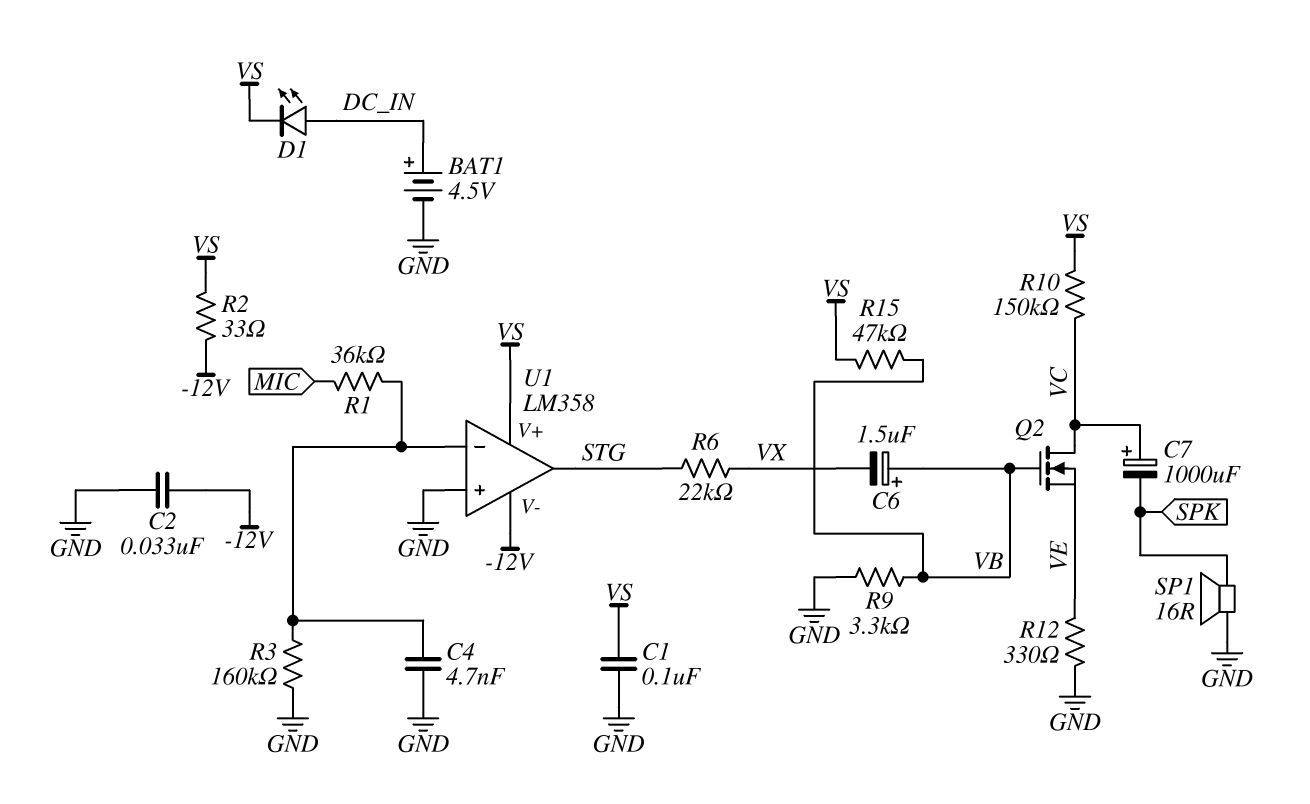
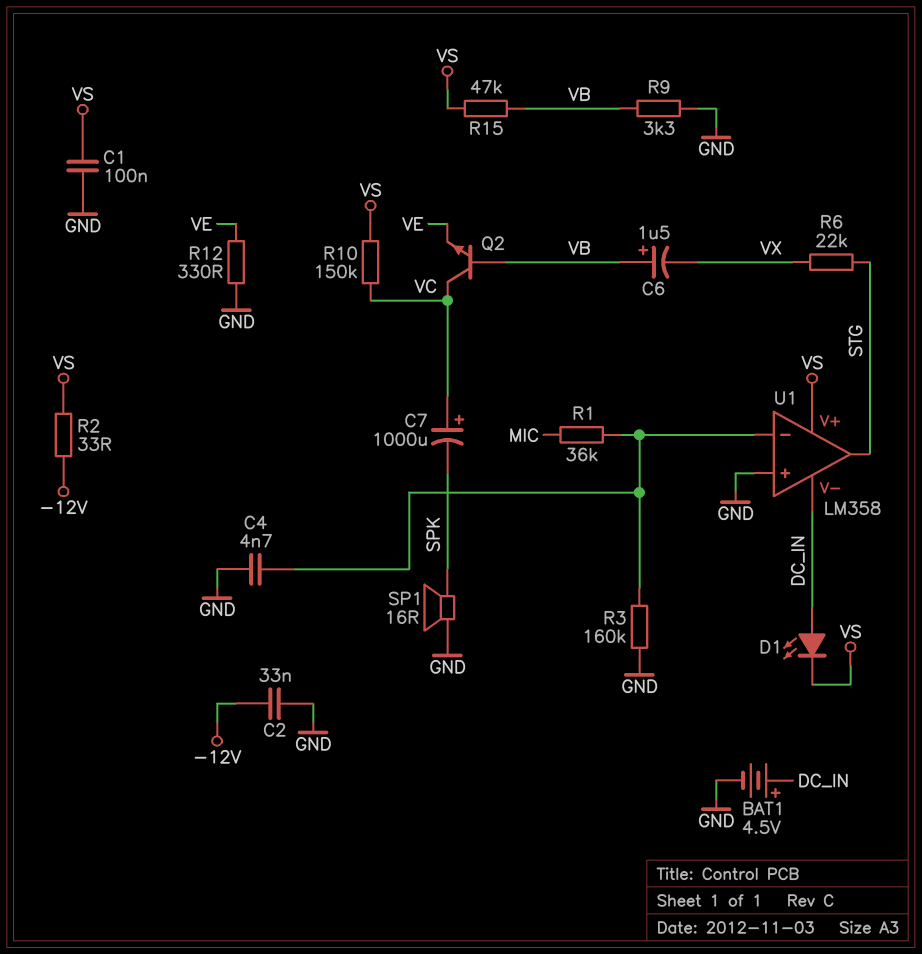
Q2: NMOS (G VB, D VC, S VE) -> NPN (B VB, C VC, E VE)
U1 pin V-: -12V -> DC_IN

